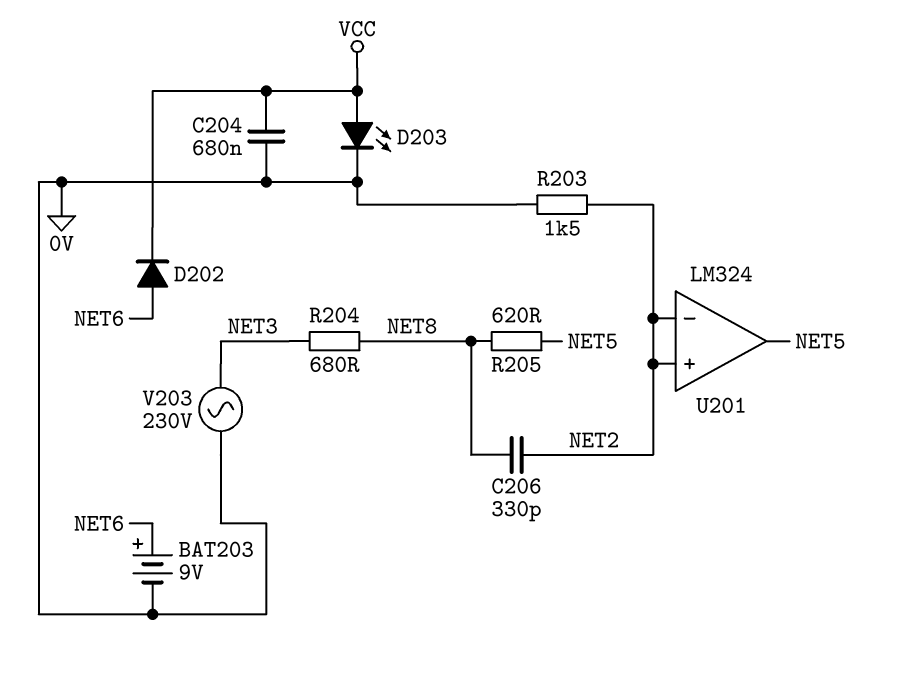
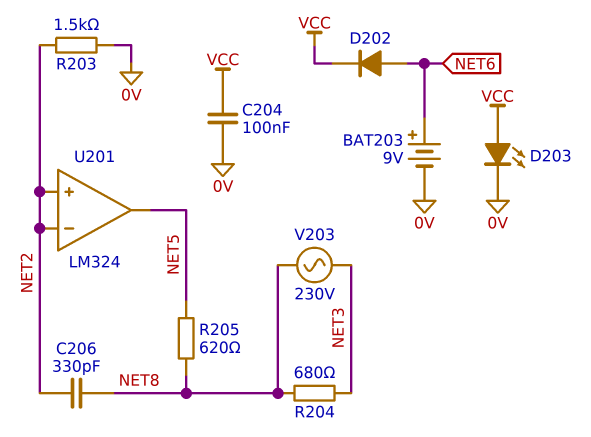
C204: 680nF (0V, VCC) -> 100nF (0V, VCC)
V203: AC 230V (0V, NET3) -> AC 230V (NET3, NET8)

